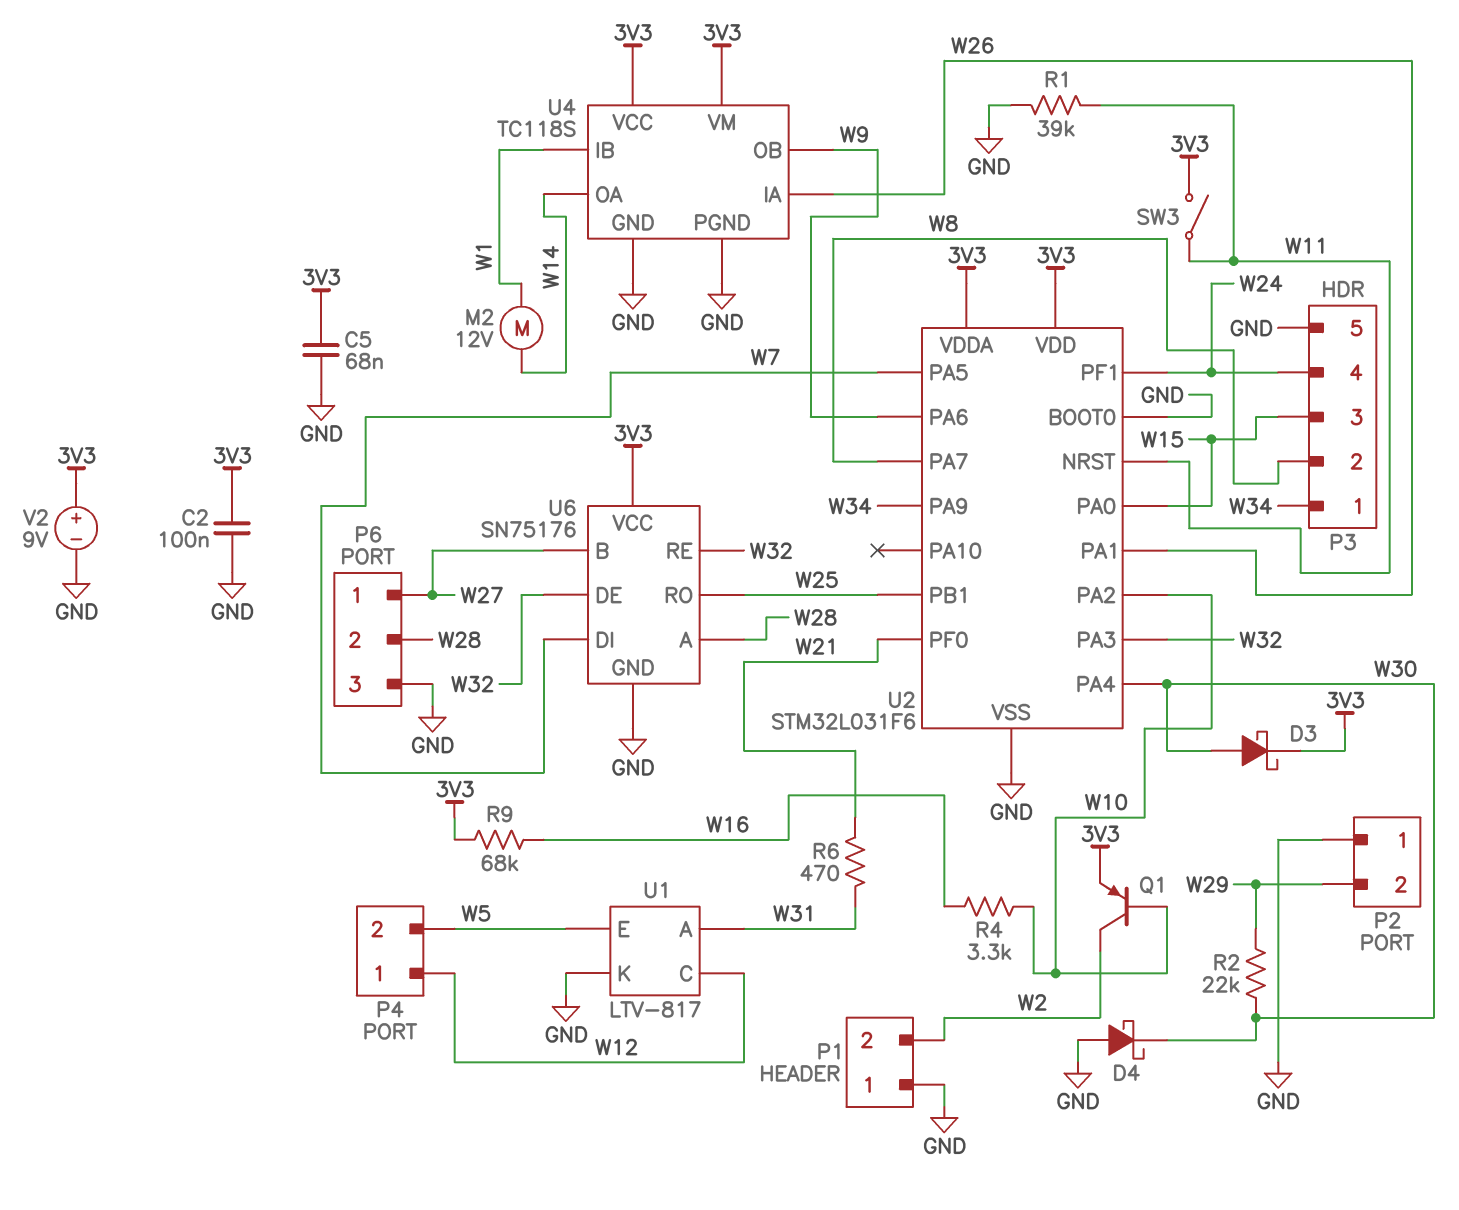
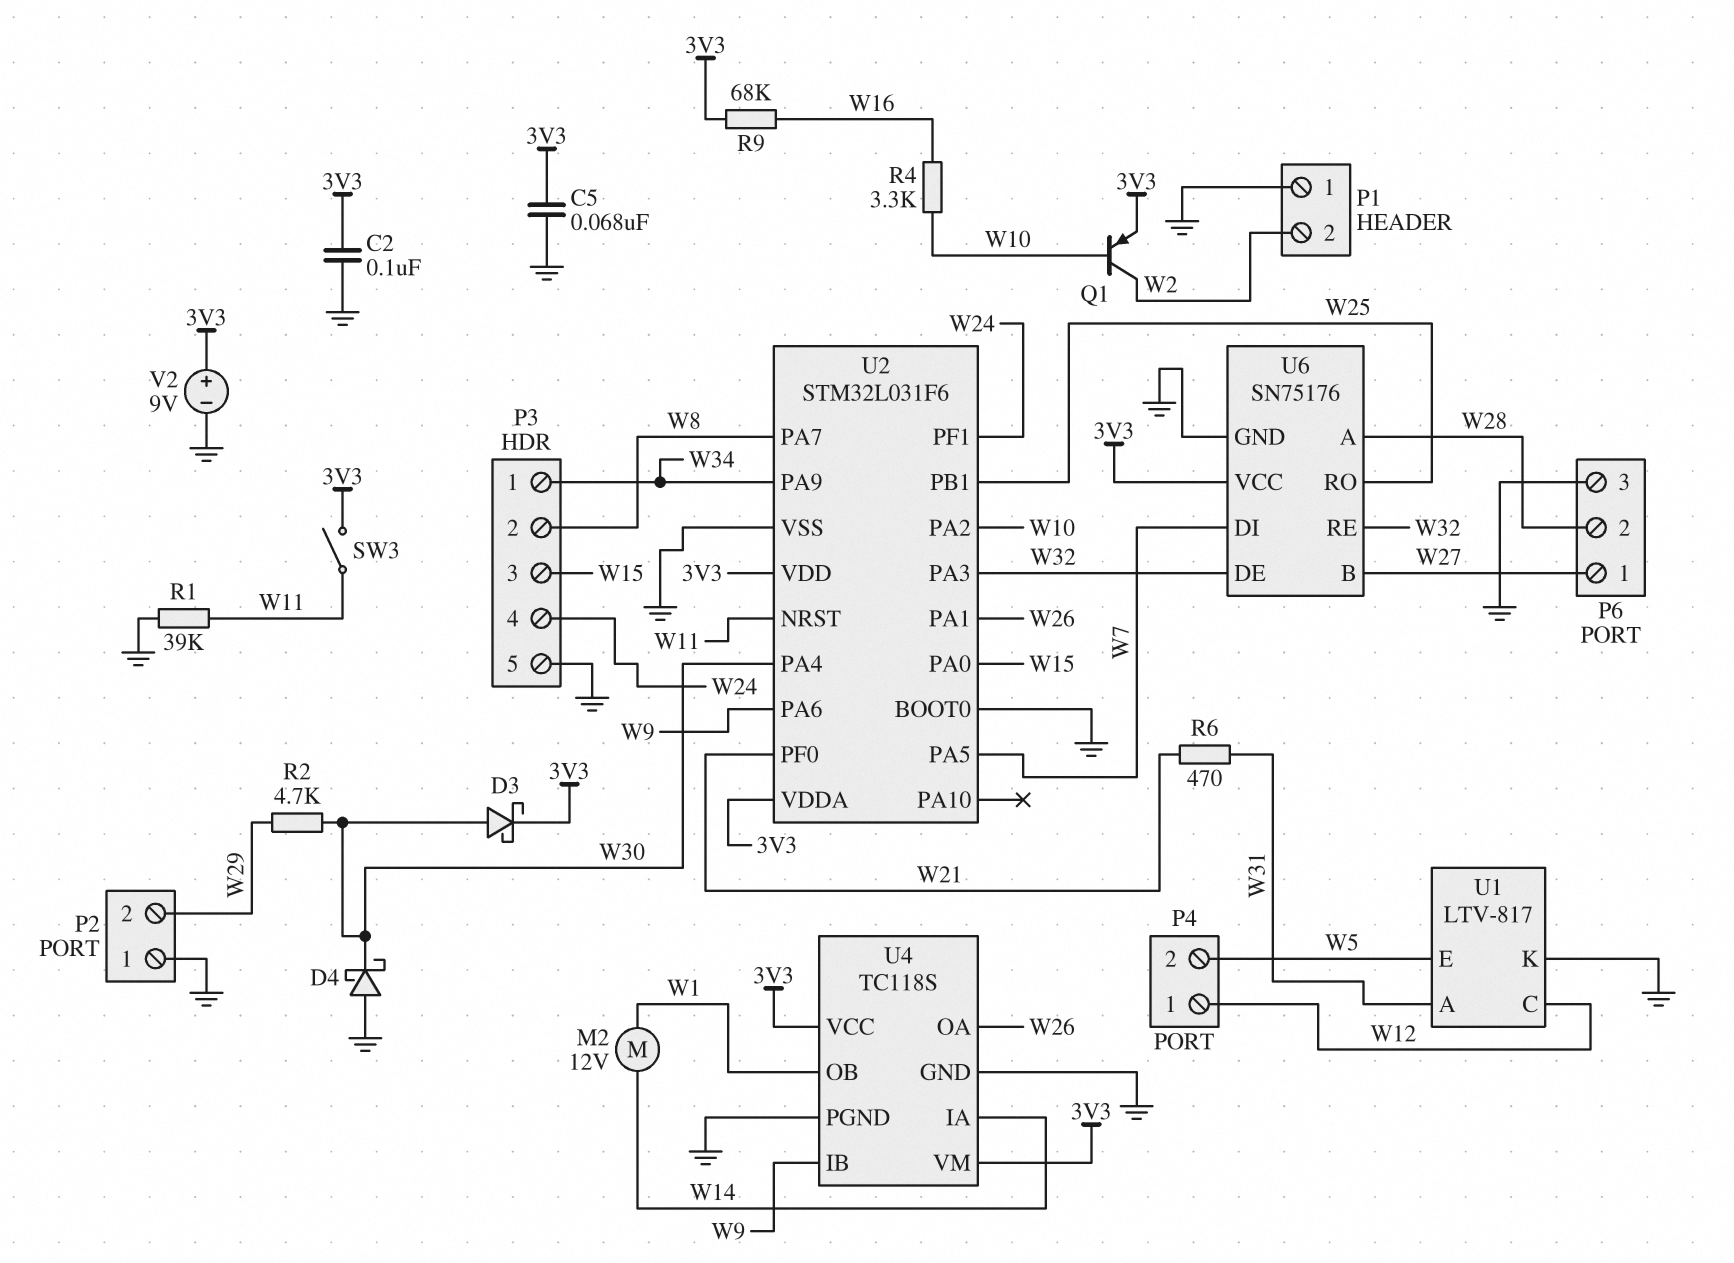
R2: 22k (W29, W30) -> 4.7k (W29, W30)
U4 pin IA: W26 -> W14
U4 pin IB: W1 -> W9
U4 pin OA: W14 -> W26
U4 pin OB: W9 -> W1

